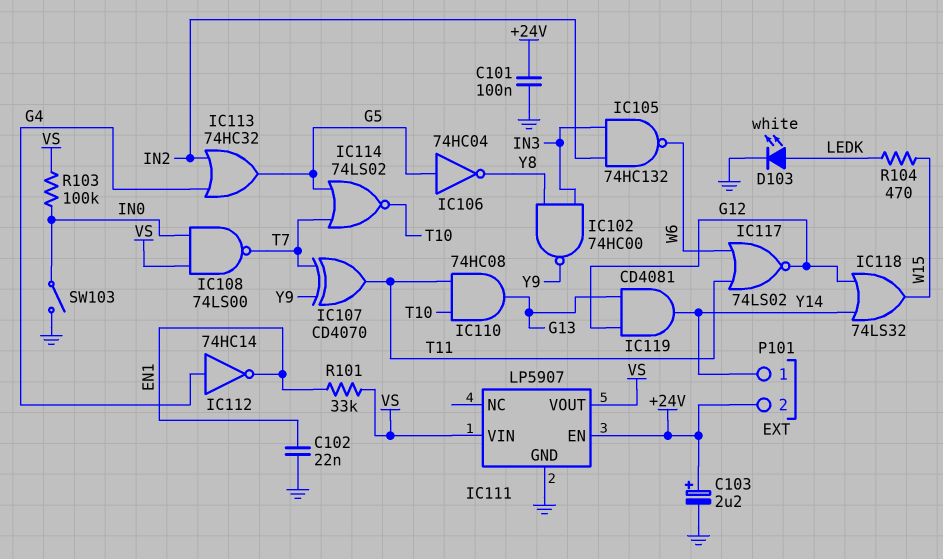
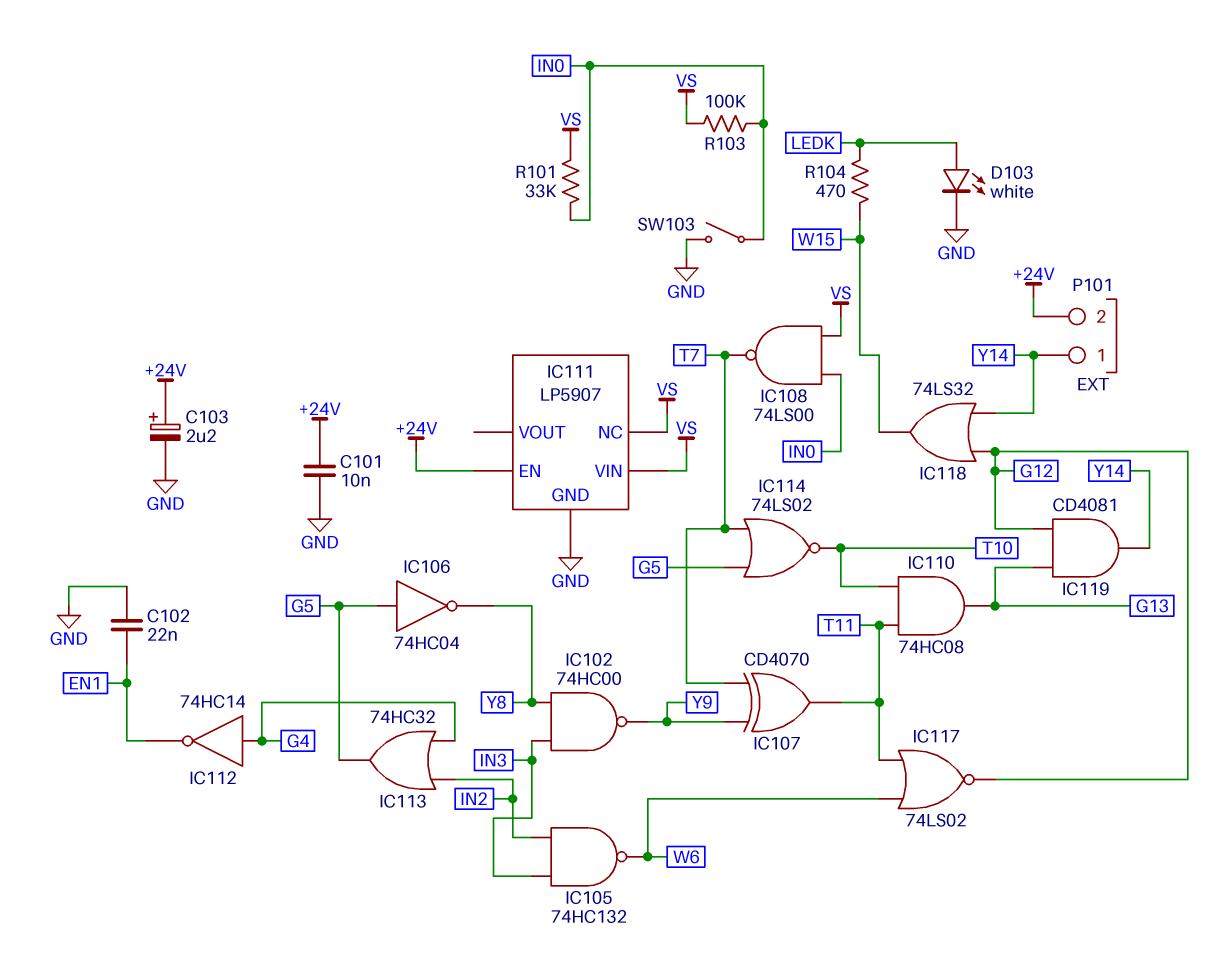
C101: 100nF (+24V, GND) -> 10nF (+24V, GND)
IC111 pin NC: none -> VS
IC111 pin VOUT: VS -> none
R101: 33k (EN1, VS) -> 33k (IN0, VS)

